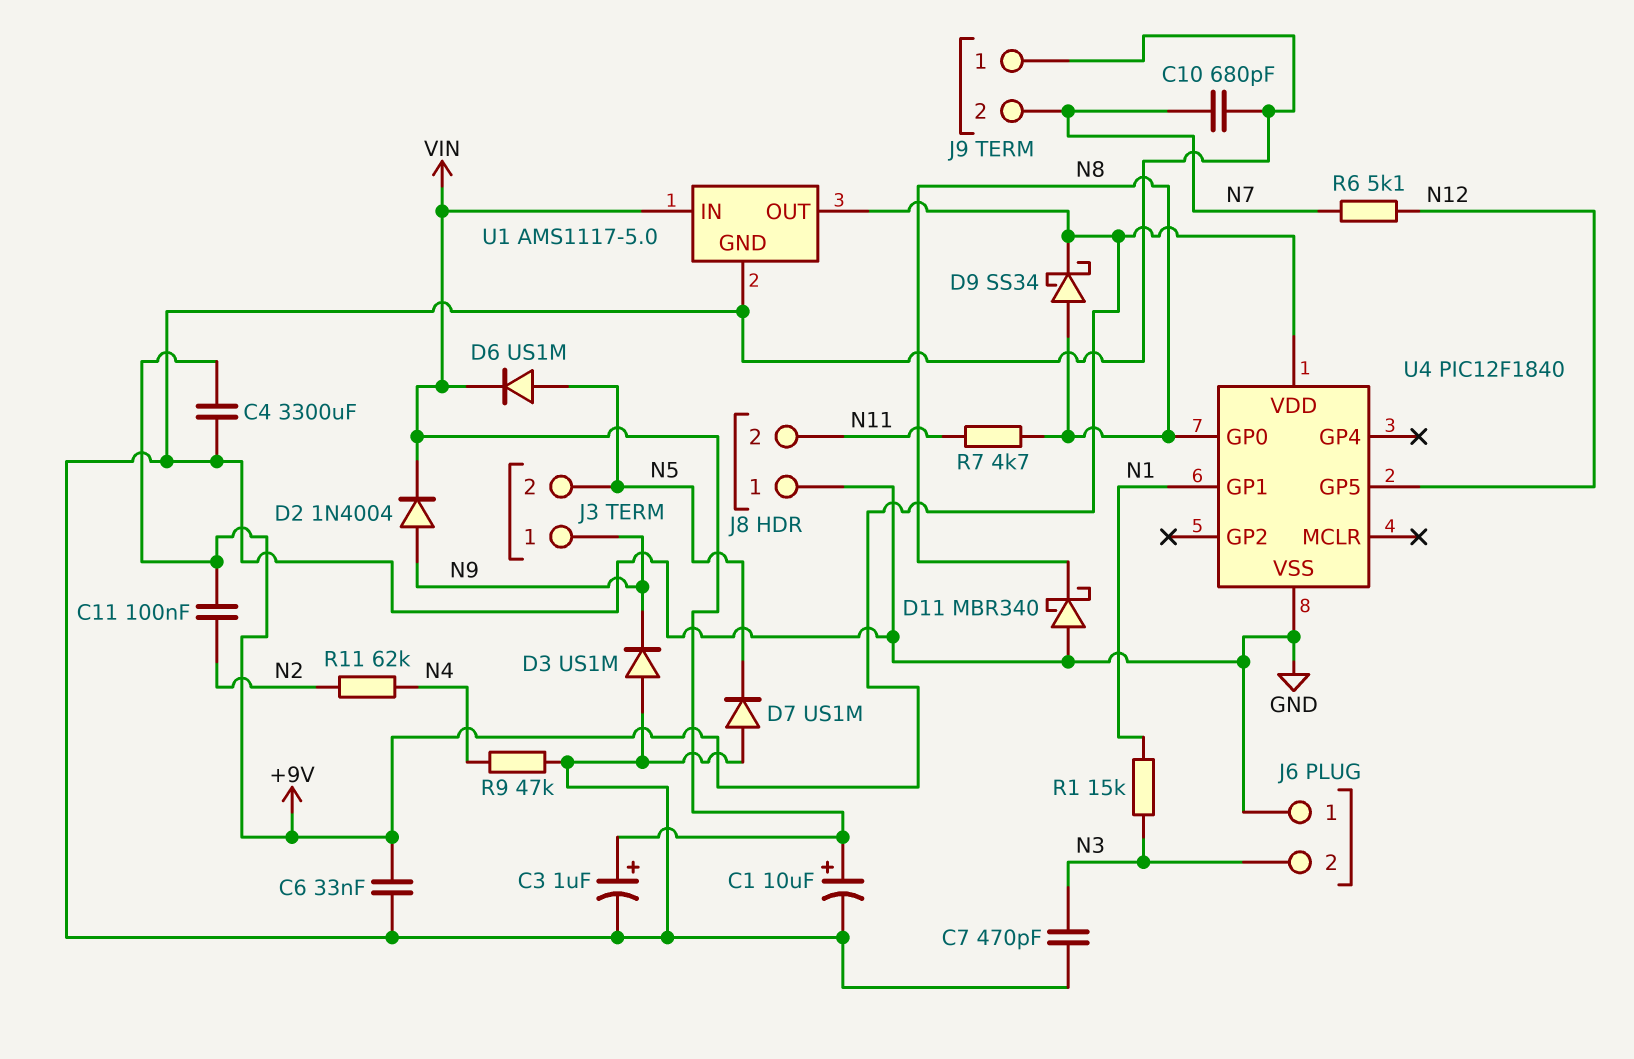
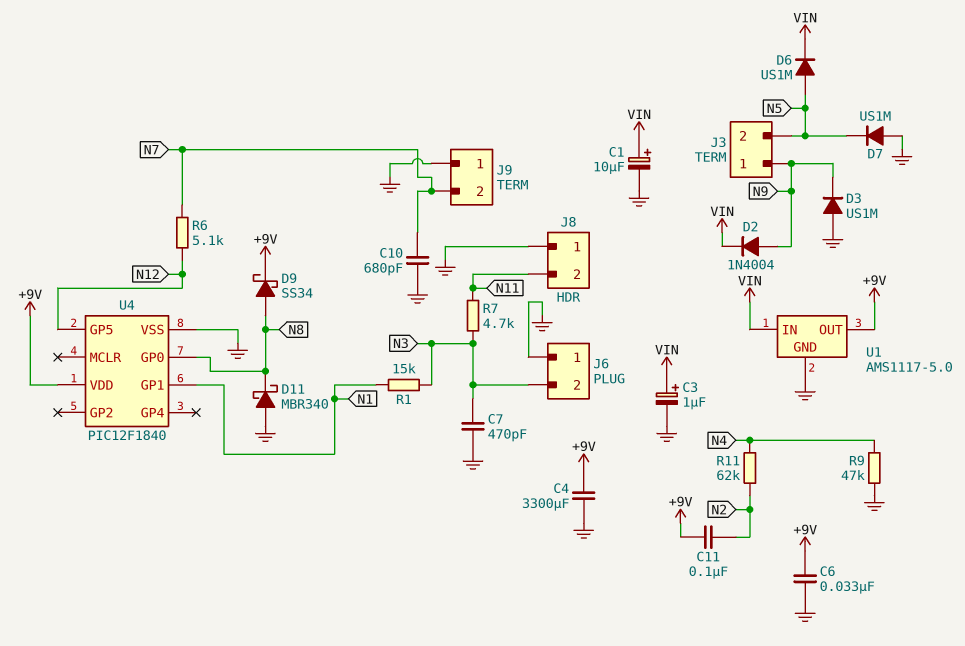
R7: 4.7k (N8, N11) -> 4.7k (N3, N11)

